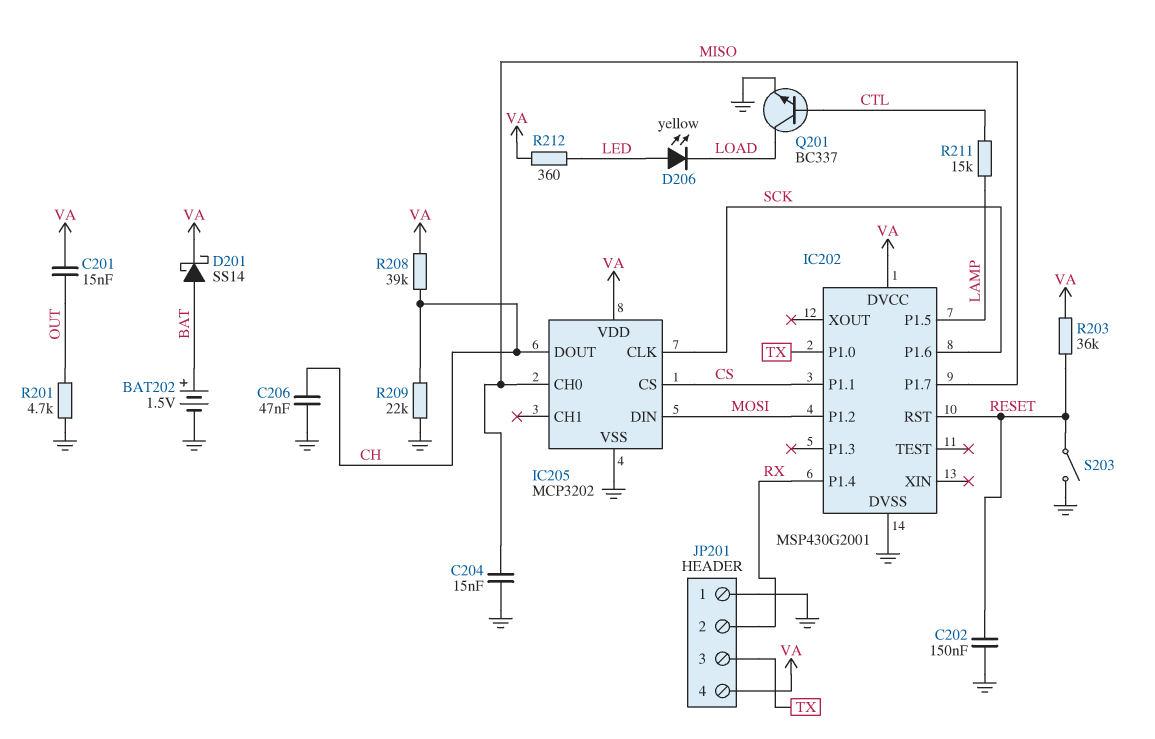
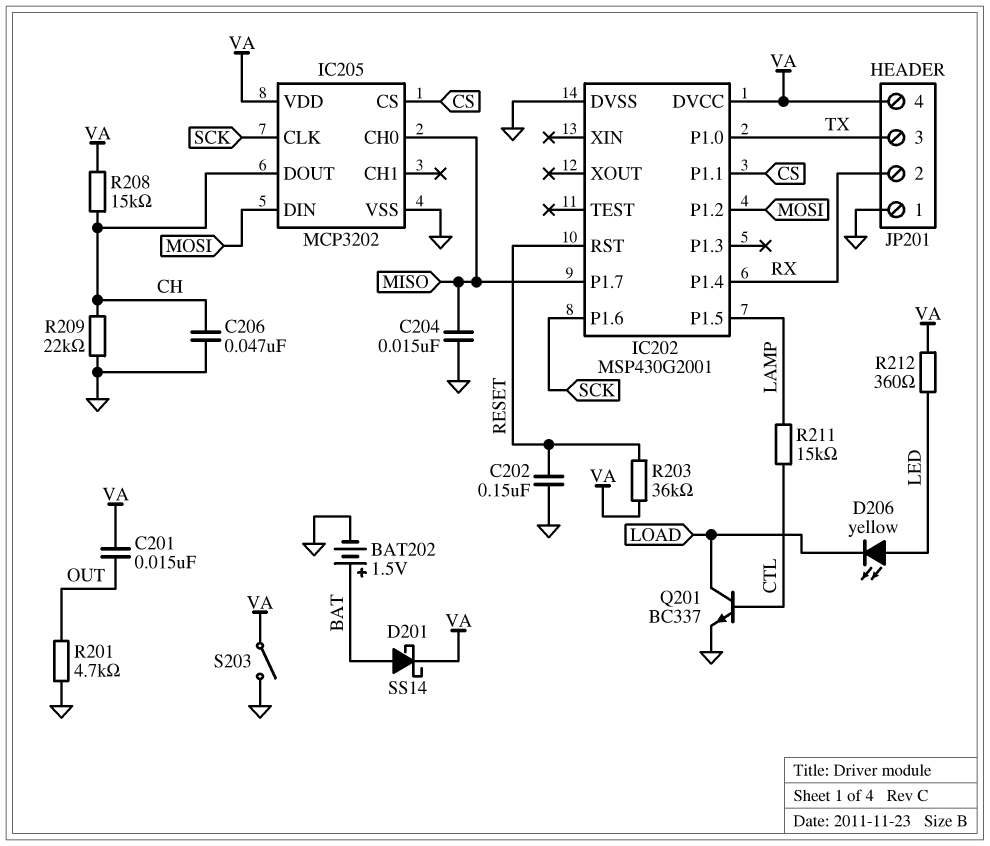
R208: 39k (CH, VA) -> 15k (CH, VA)
S203: switch (GND, RESET) -> switch (GND, VA)

